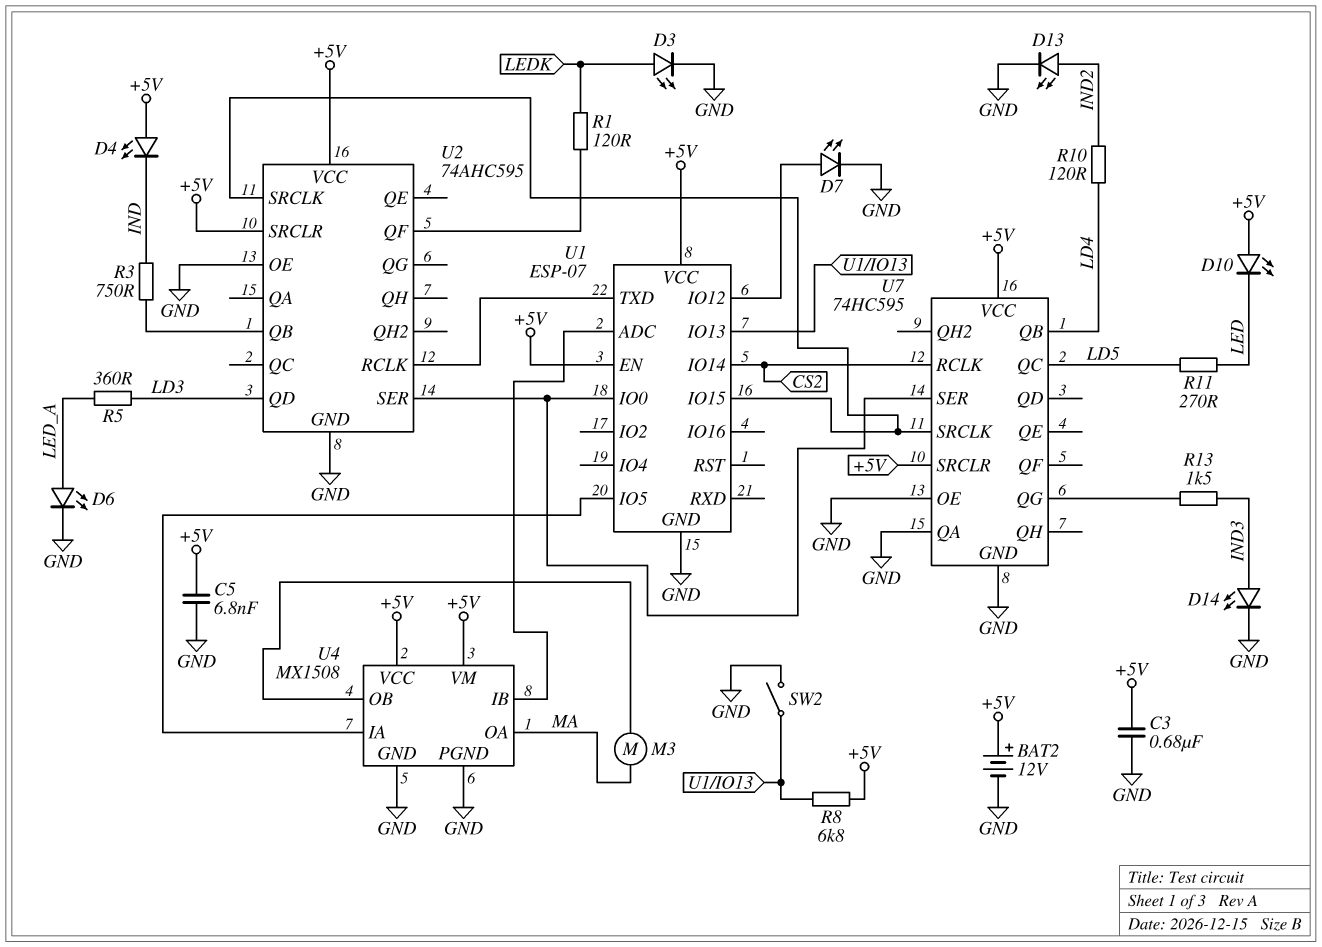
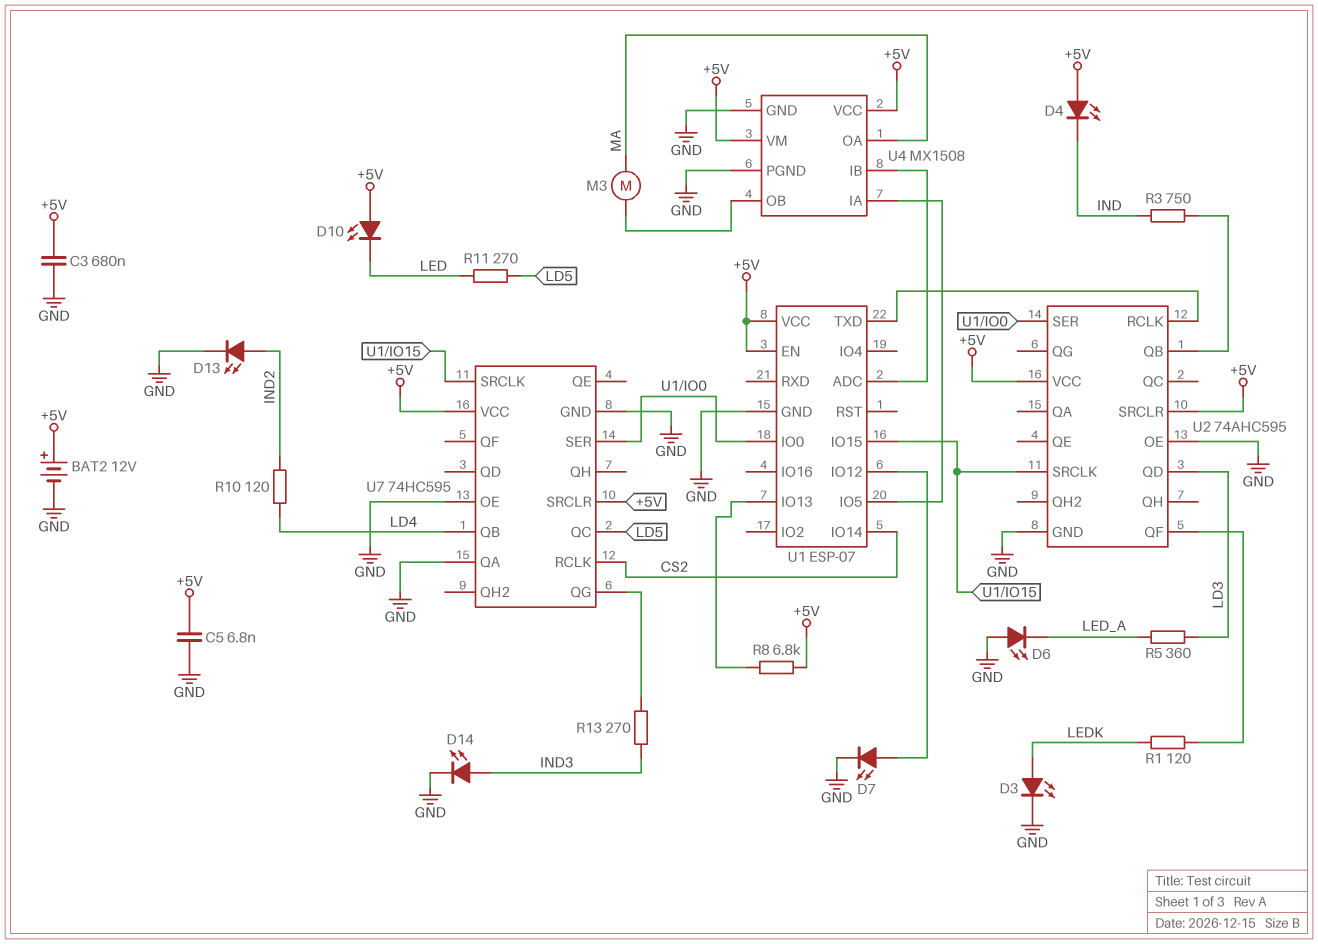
D6: LED (A LED_A, K GND) -> LED (A GND, K LED_A)
R13: 1.5k (IND3, U7/QG) -> 270 (IND3, U7/QG)
SW2: switch (GND, U1/IO13) -> none

